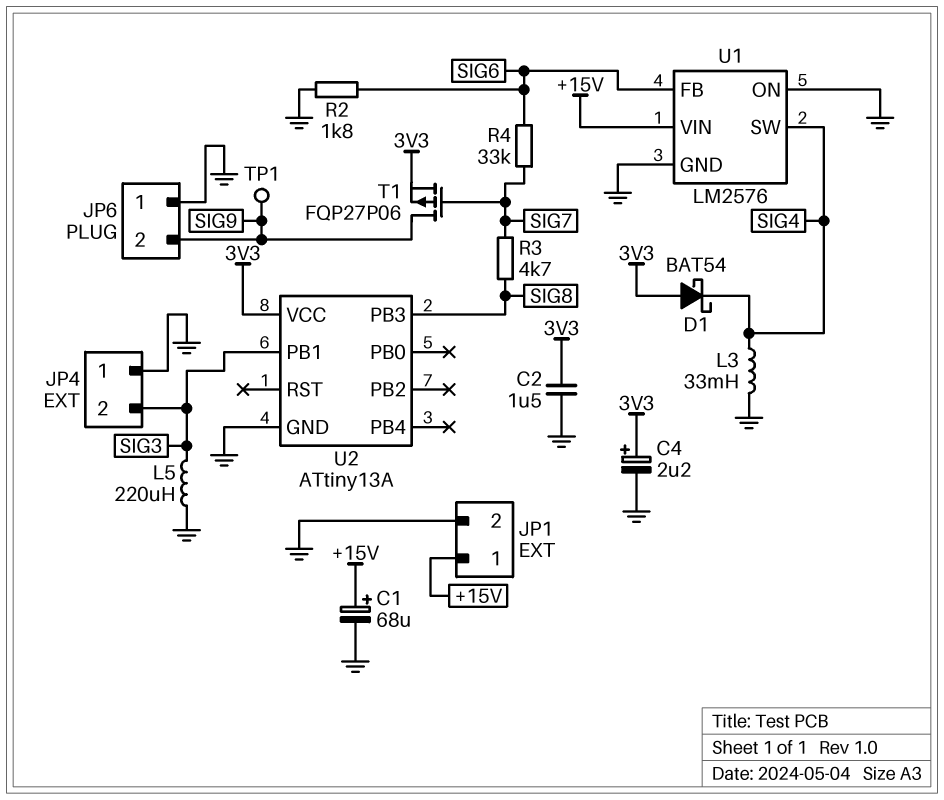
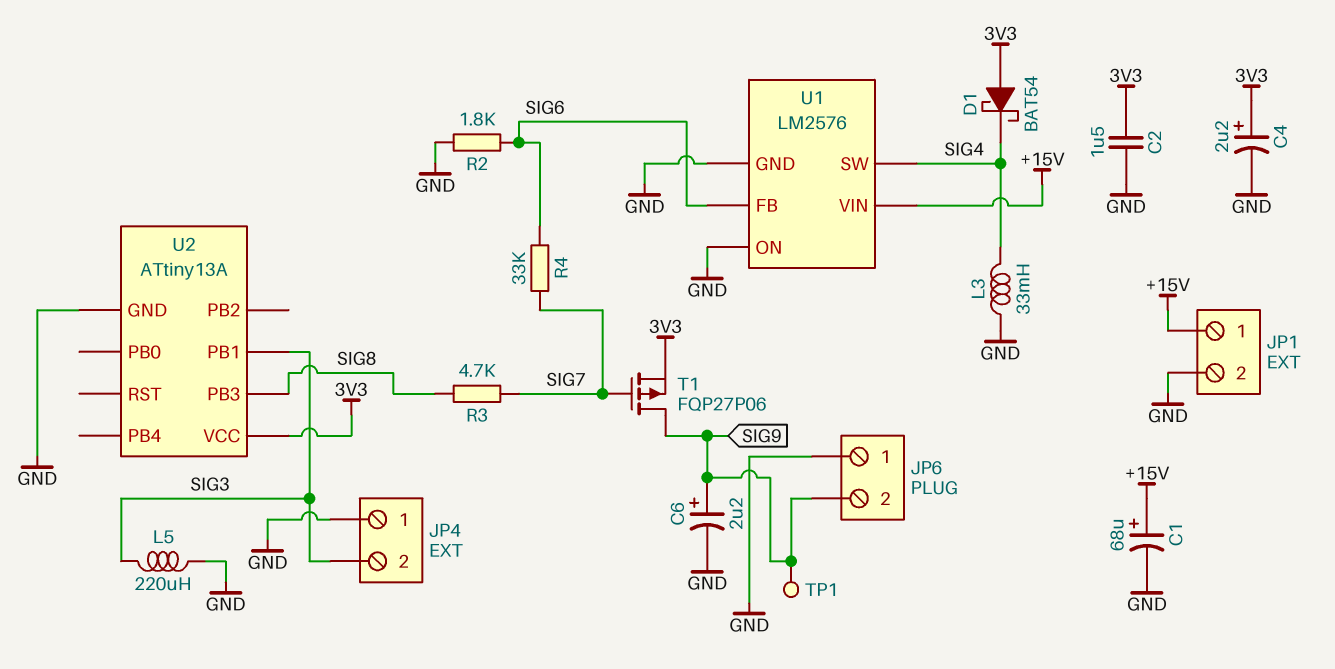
C6: none -> 2.2uF (plus SIG9, minus GND)

